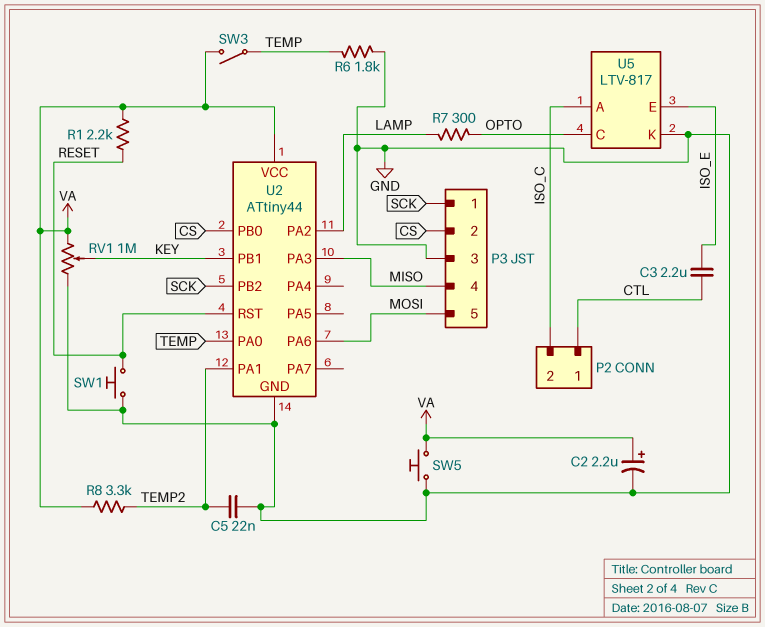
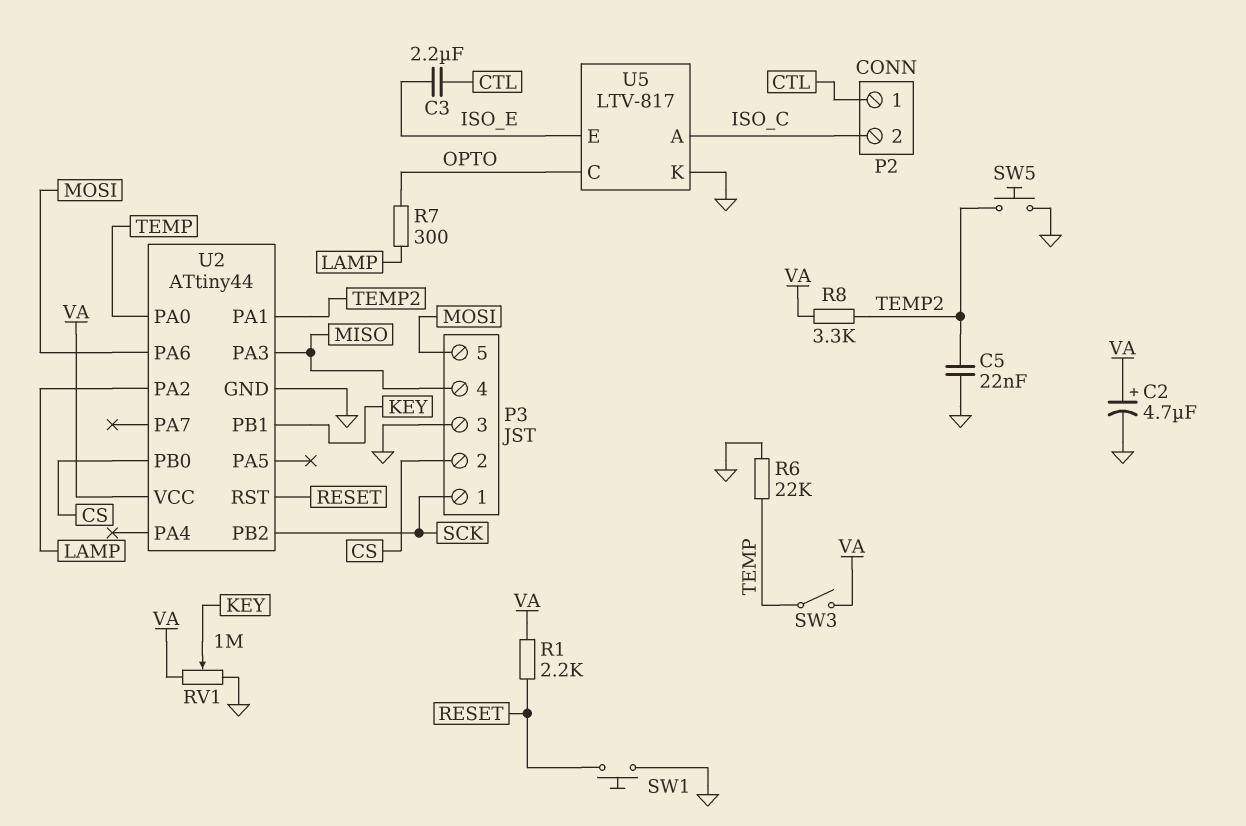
C2: 2.2uF (plus VA, minus GND) -> 4.7uF (plus VA, minus GND)
R6: 1.8k (GND, TEMP) -> 22k (GND, TEMP)
SW5: button (GND, VA) -> button (GND, TEMP2)

